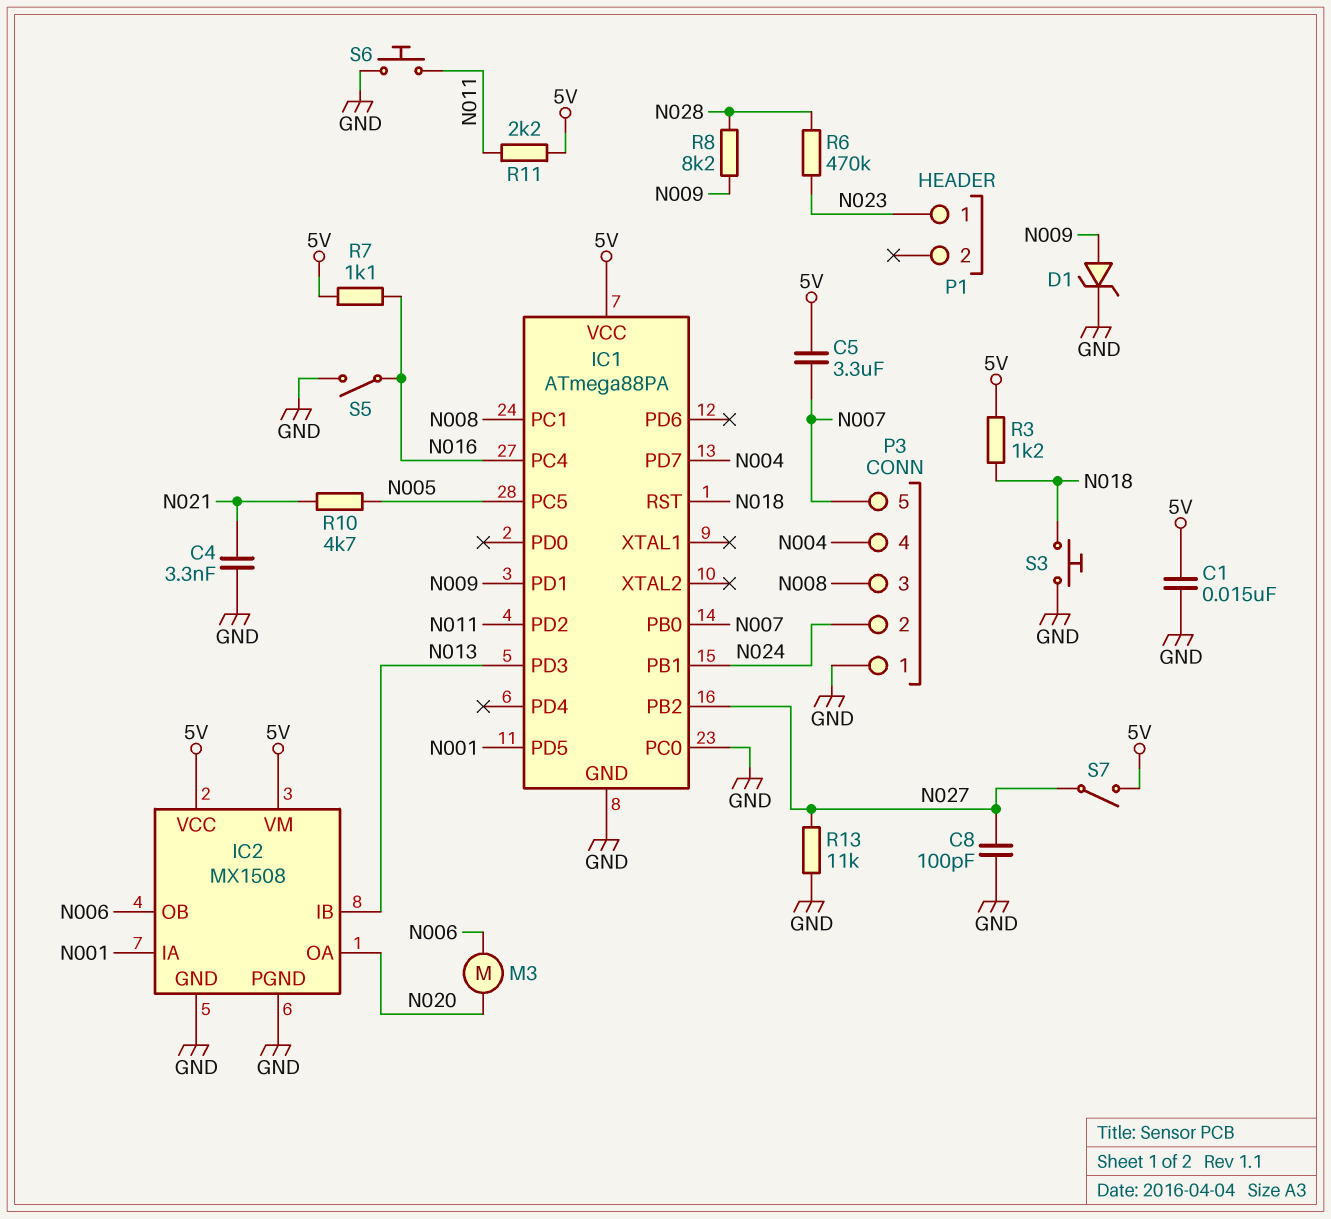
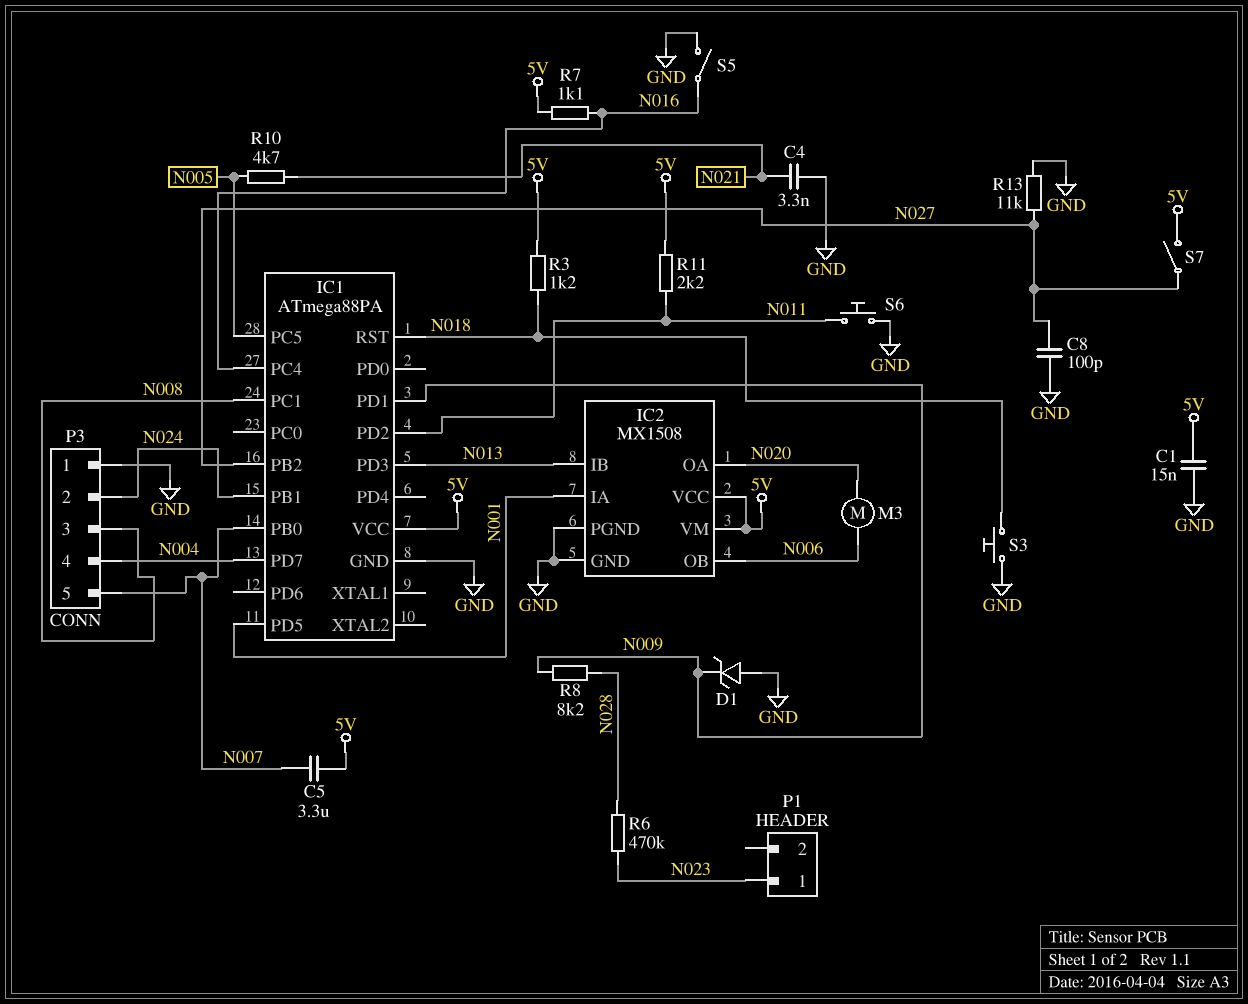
D1: zener (A N009, K GND) -> zener (A GND, K N009)
IC1 pin PC0: GND -> none

